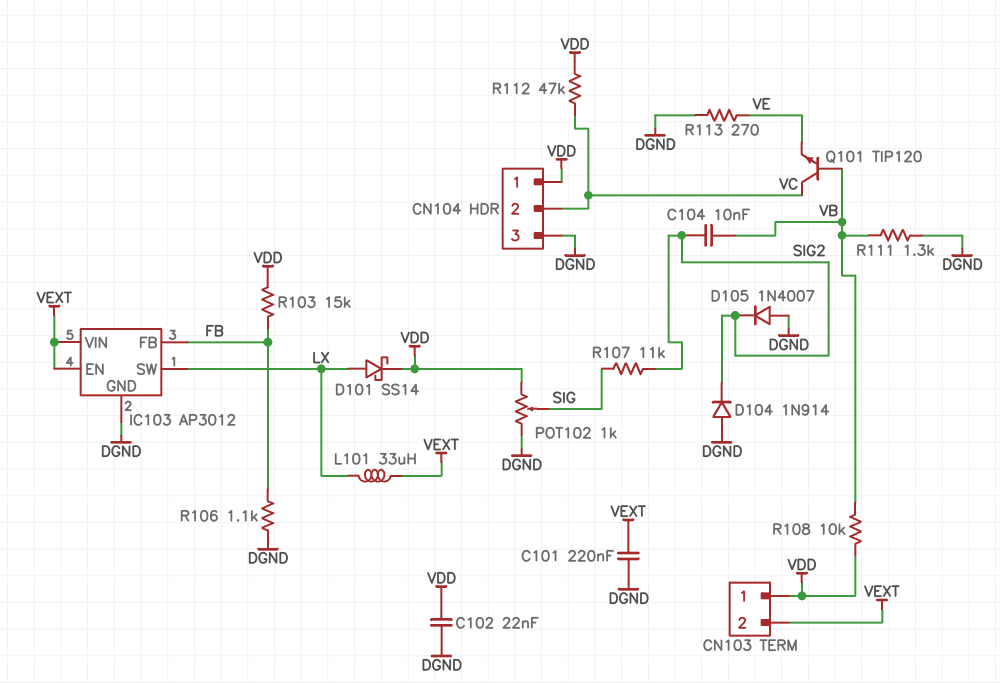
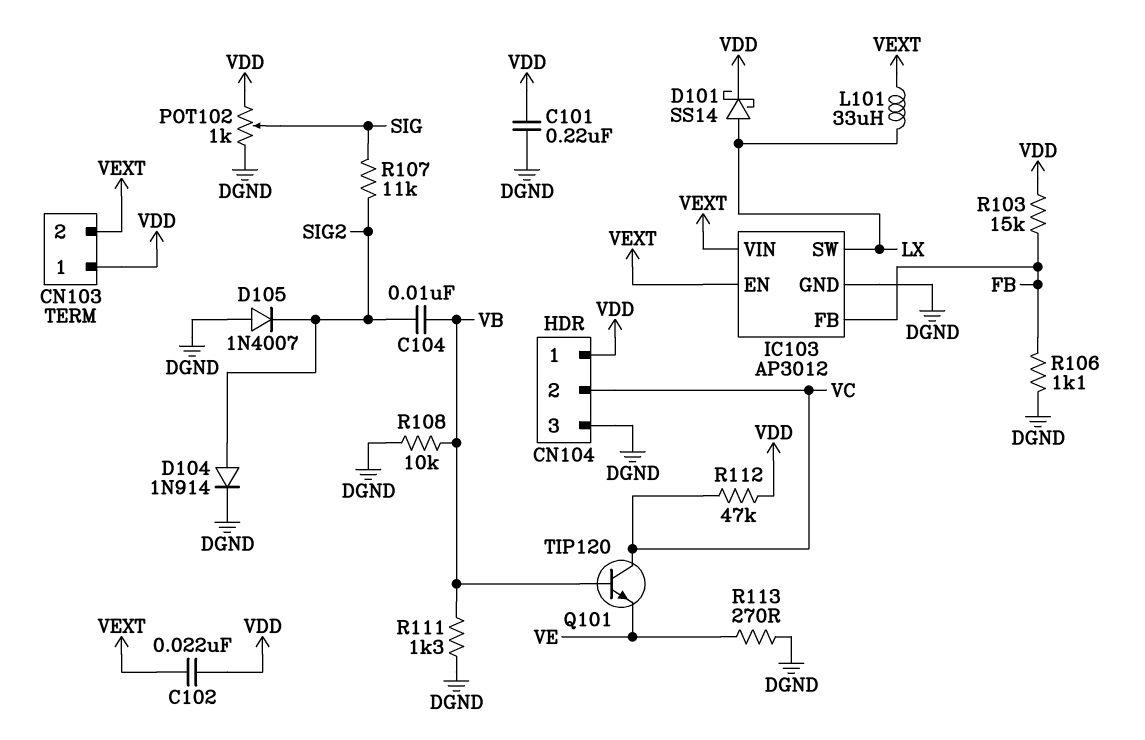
C101: 220nF (DGND, VEXT) -> 220nF (DGND, VDD)
C102: 22nF (DGND, VDD) -> 22nF (VDD, VEXT)
D104: diode 1N914 (A DGND, K SIG2) -> diode 1N914 (A SIG2, K DGND)
R108: 10k (VB, VDD) -> 10k (DGND, VB)

